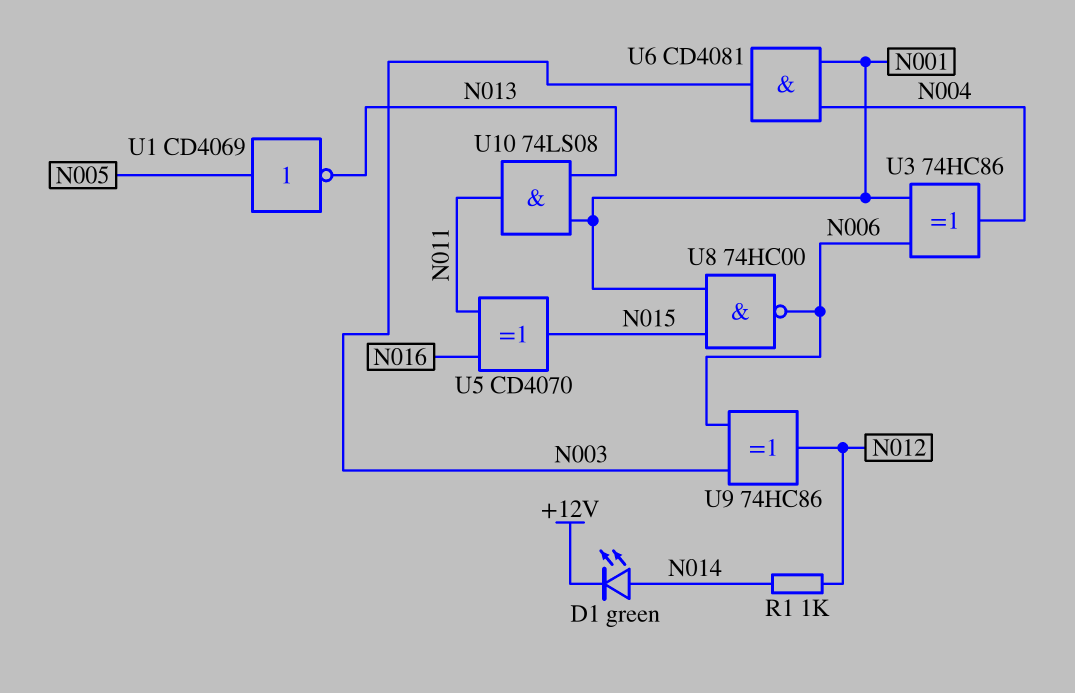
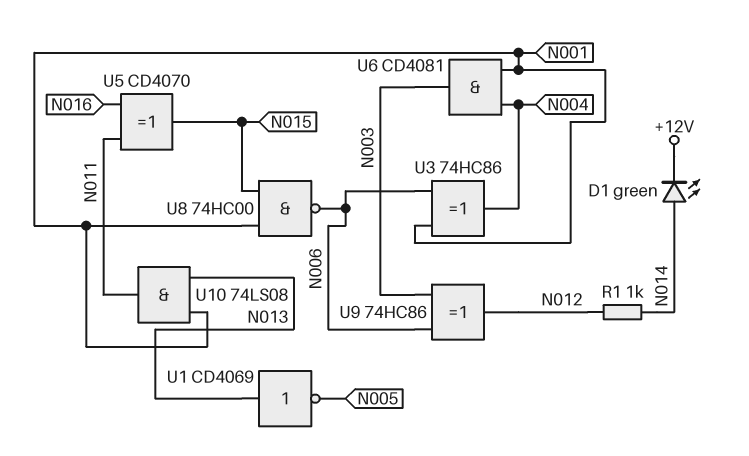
U1: NOT CD4069 (in N005, out N013) -> NOT CD4069 (in N013, out N005)

